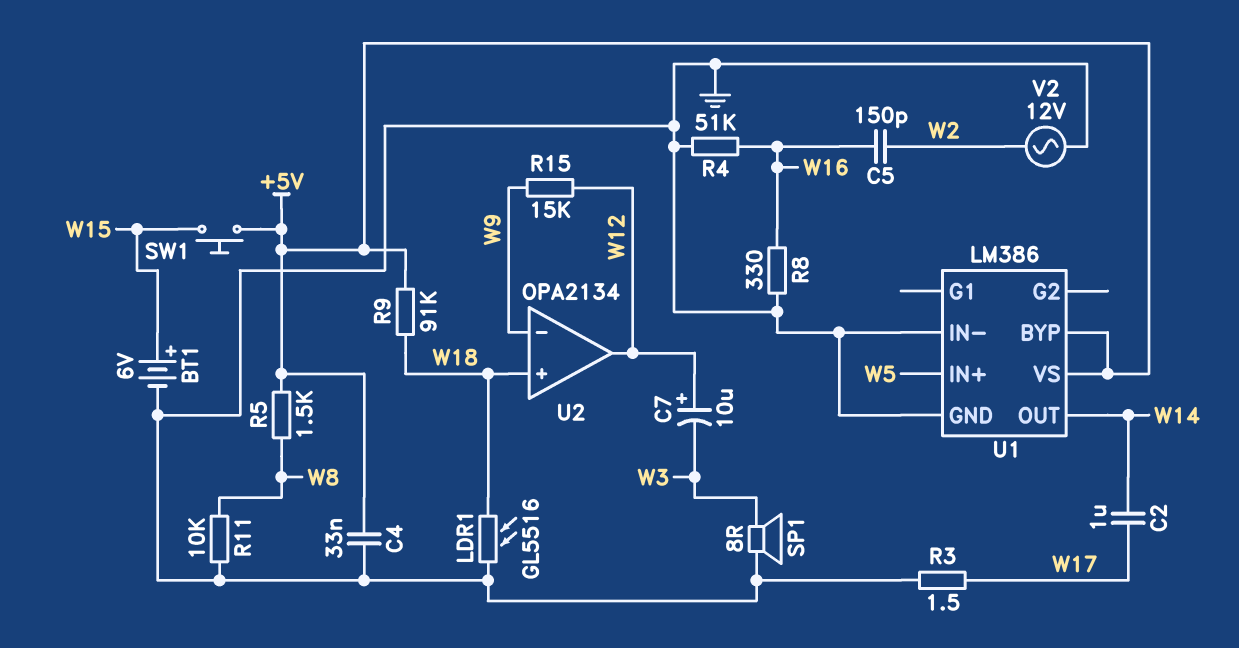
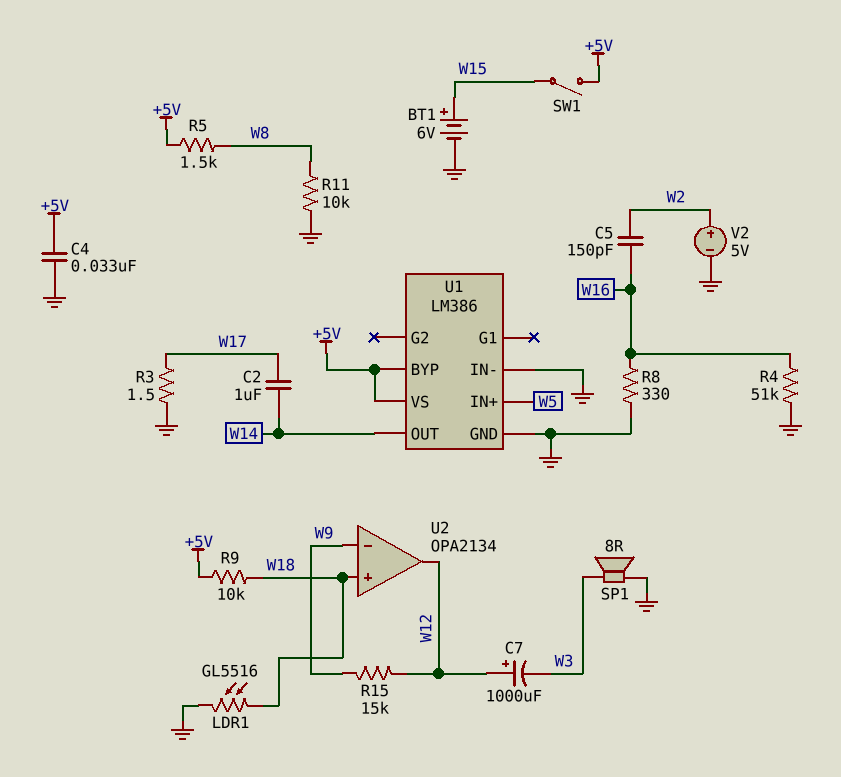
C7: 10uF (plus W12, minus W3) -> 1000uF (plus W12, minus W3)
R9: 91k (+5V, W18) -> 10k (+5V, W18)
SW1: button (+5V, W15) -> switch (+5V, W15)
V2: AC 12V (GND, W2) -> 5V (plus W2, minus GND)

